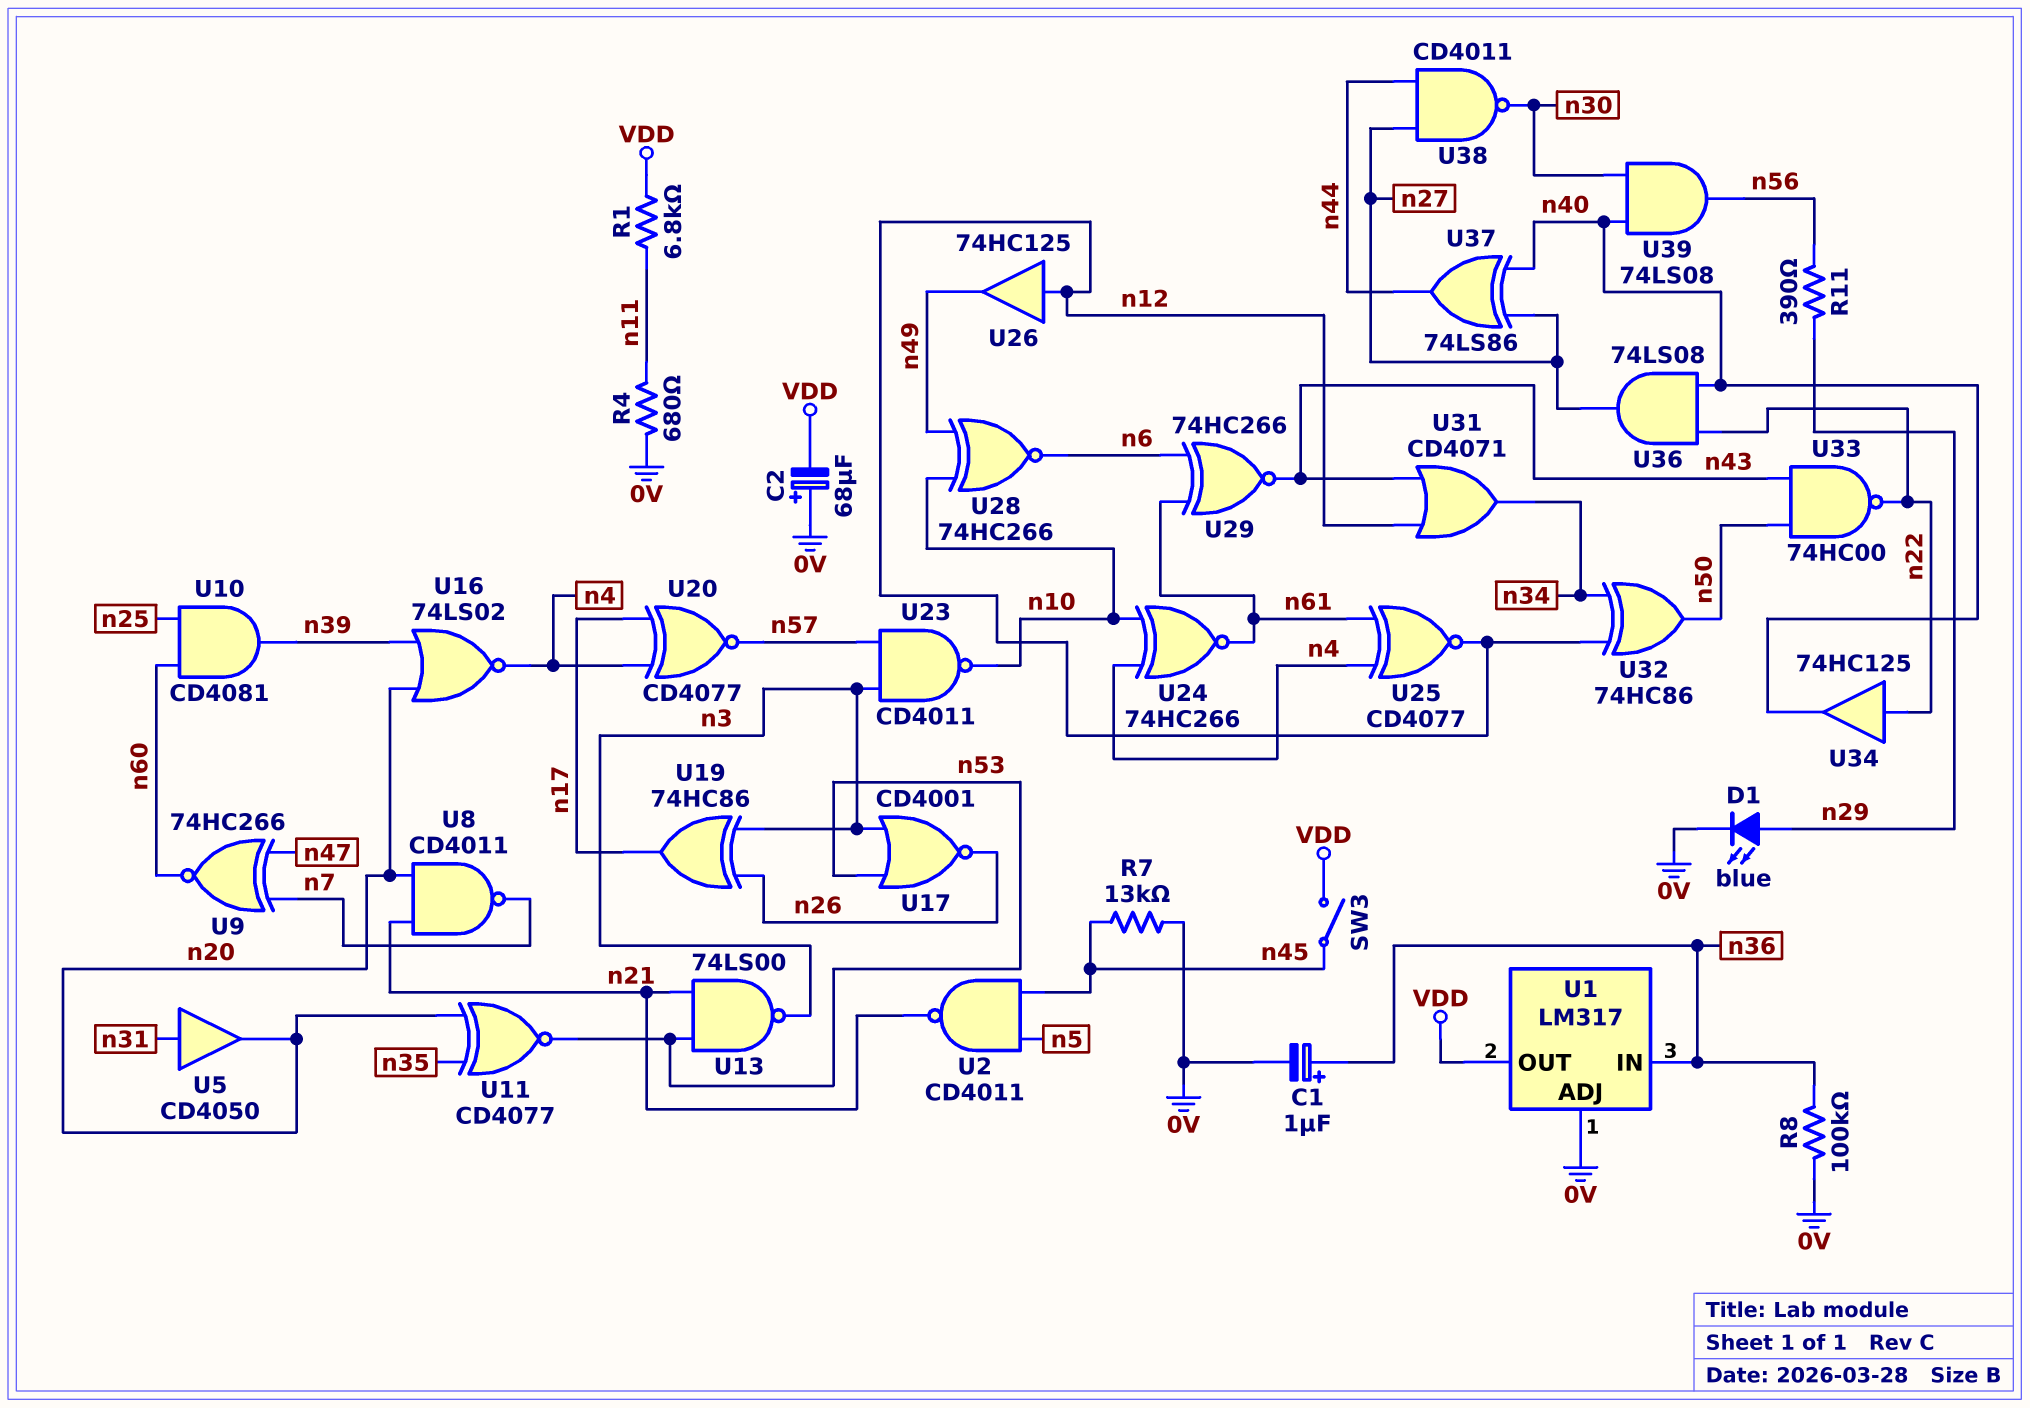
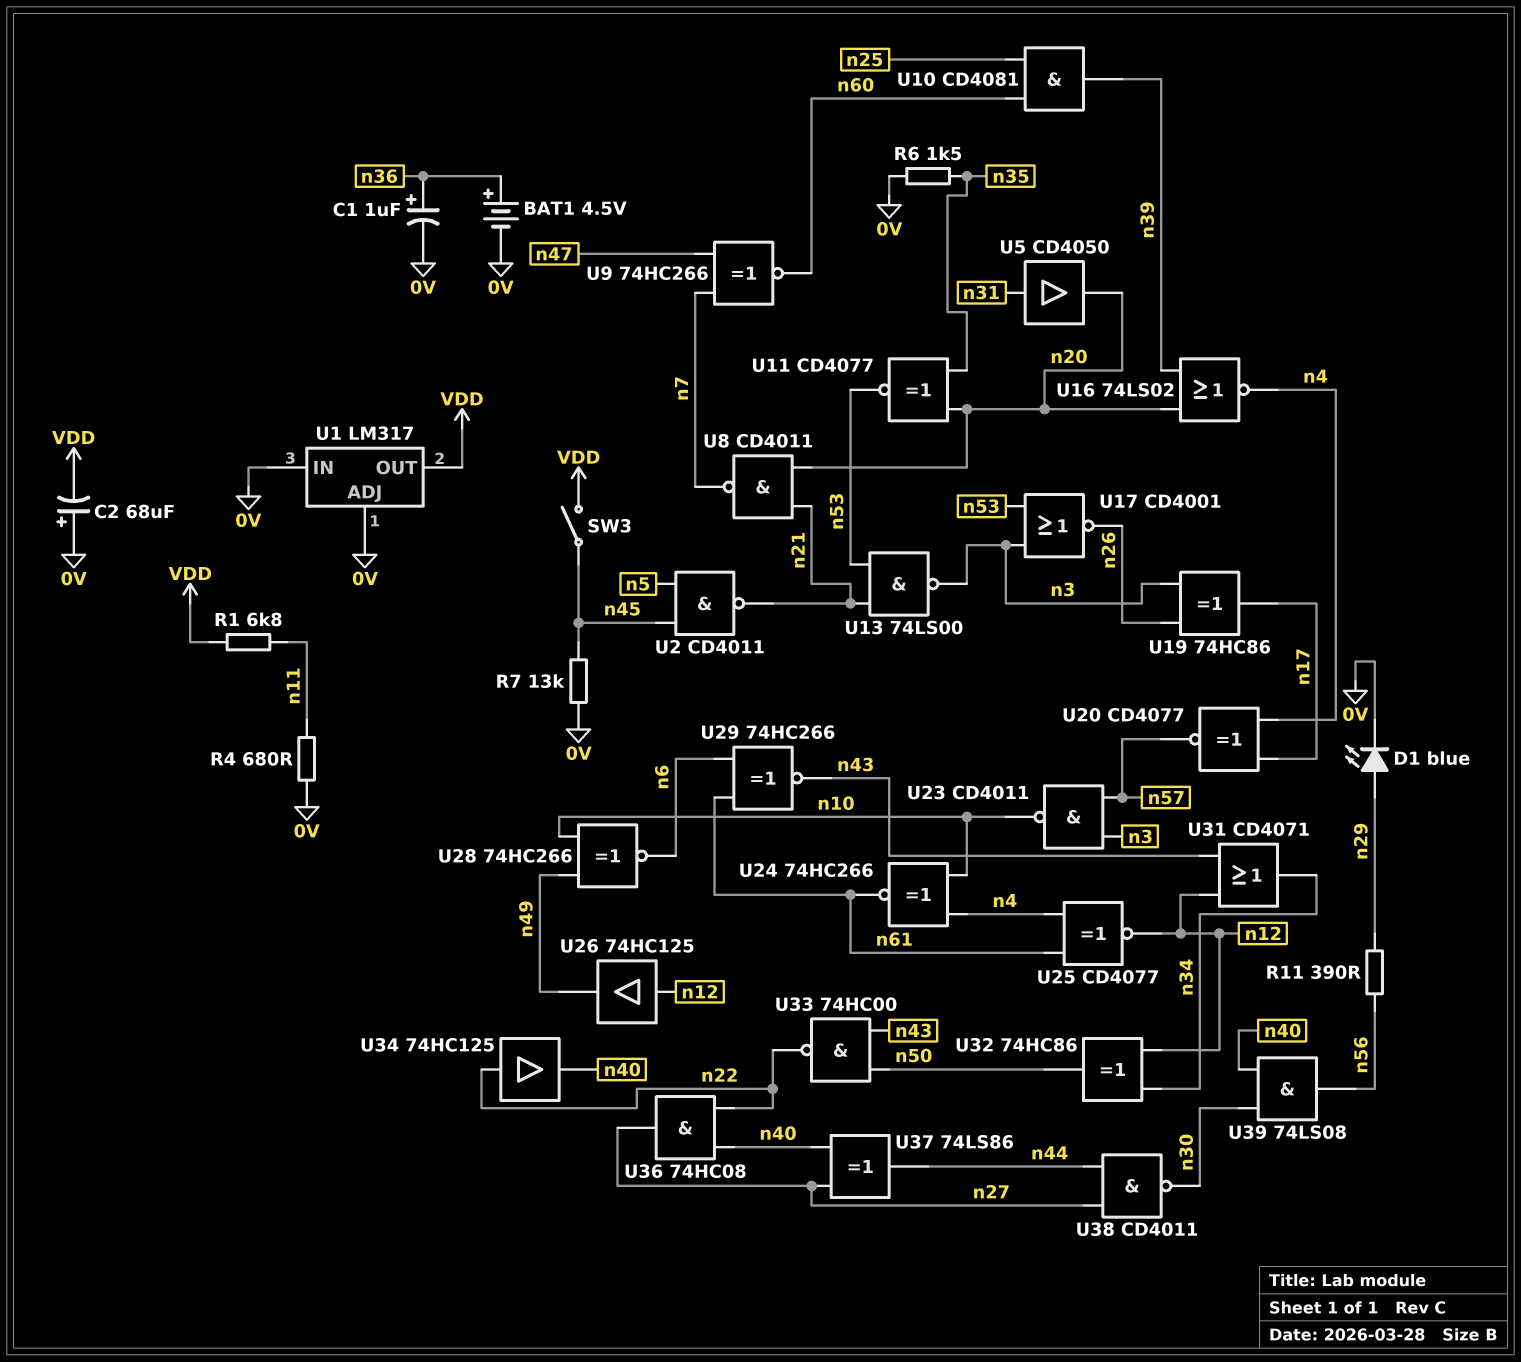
BAT1: none -> 4.5V (plus n36, minus 0V)
R6: none -> 1.5k (0V, n35)
R8: 100k (0V, n36) -> none
U1 pin IN: n36 -> 0V
U36: AND 74LS08 (in n22, in n40, out n27) -> AND 74HC08 (in n22, in n40, out n27)

